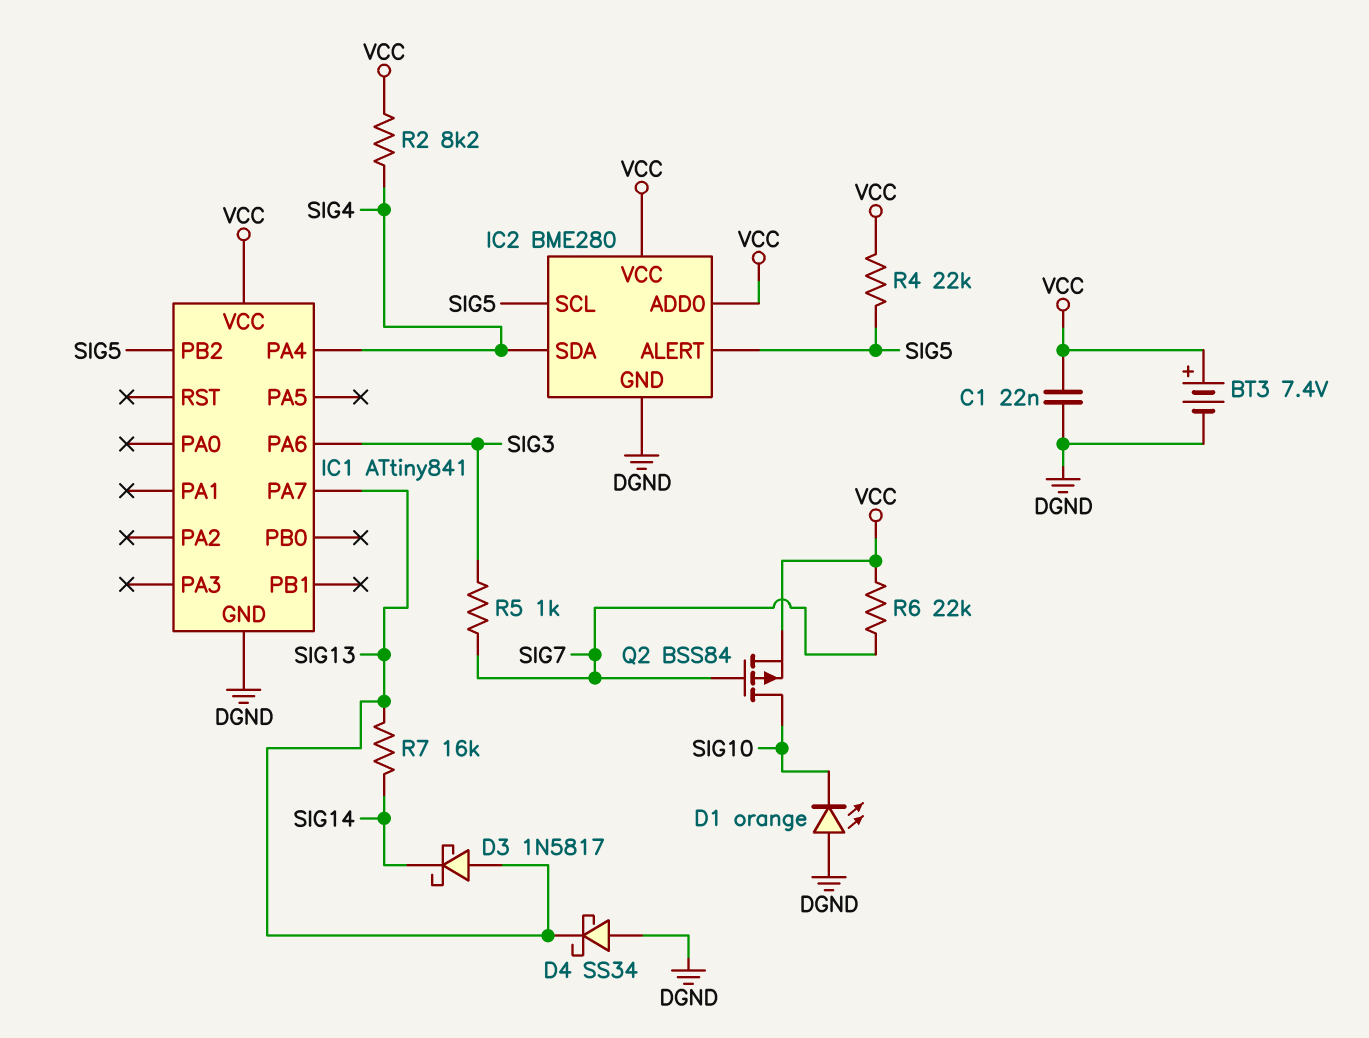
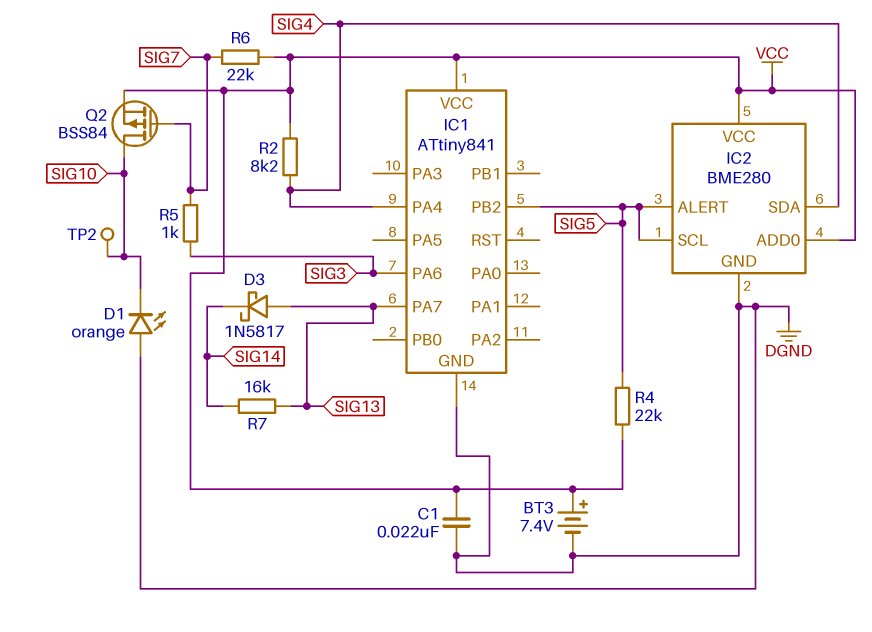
D4: schottky SS34 (A DGND, K SIG13) -> none
TP2: none -> test point (SIG10)

